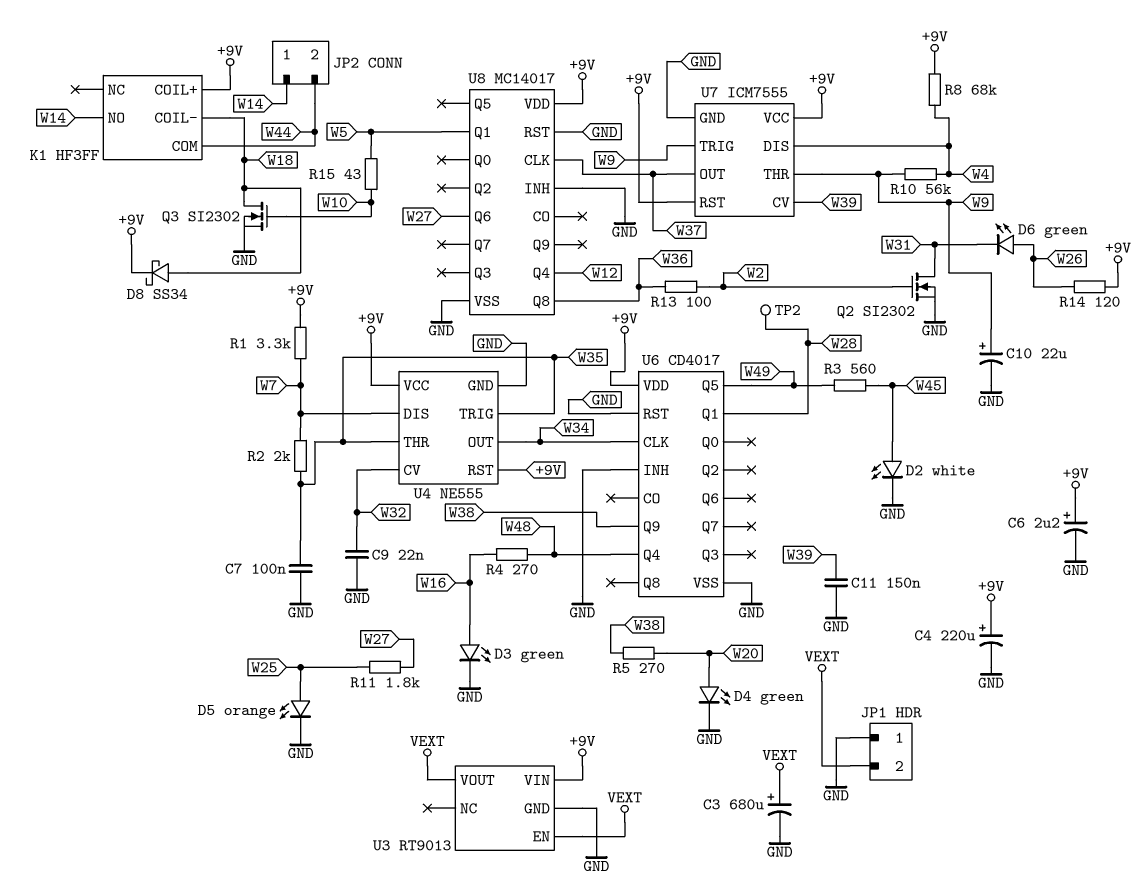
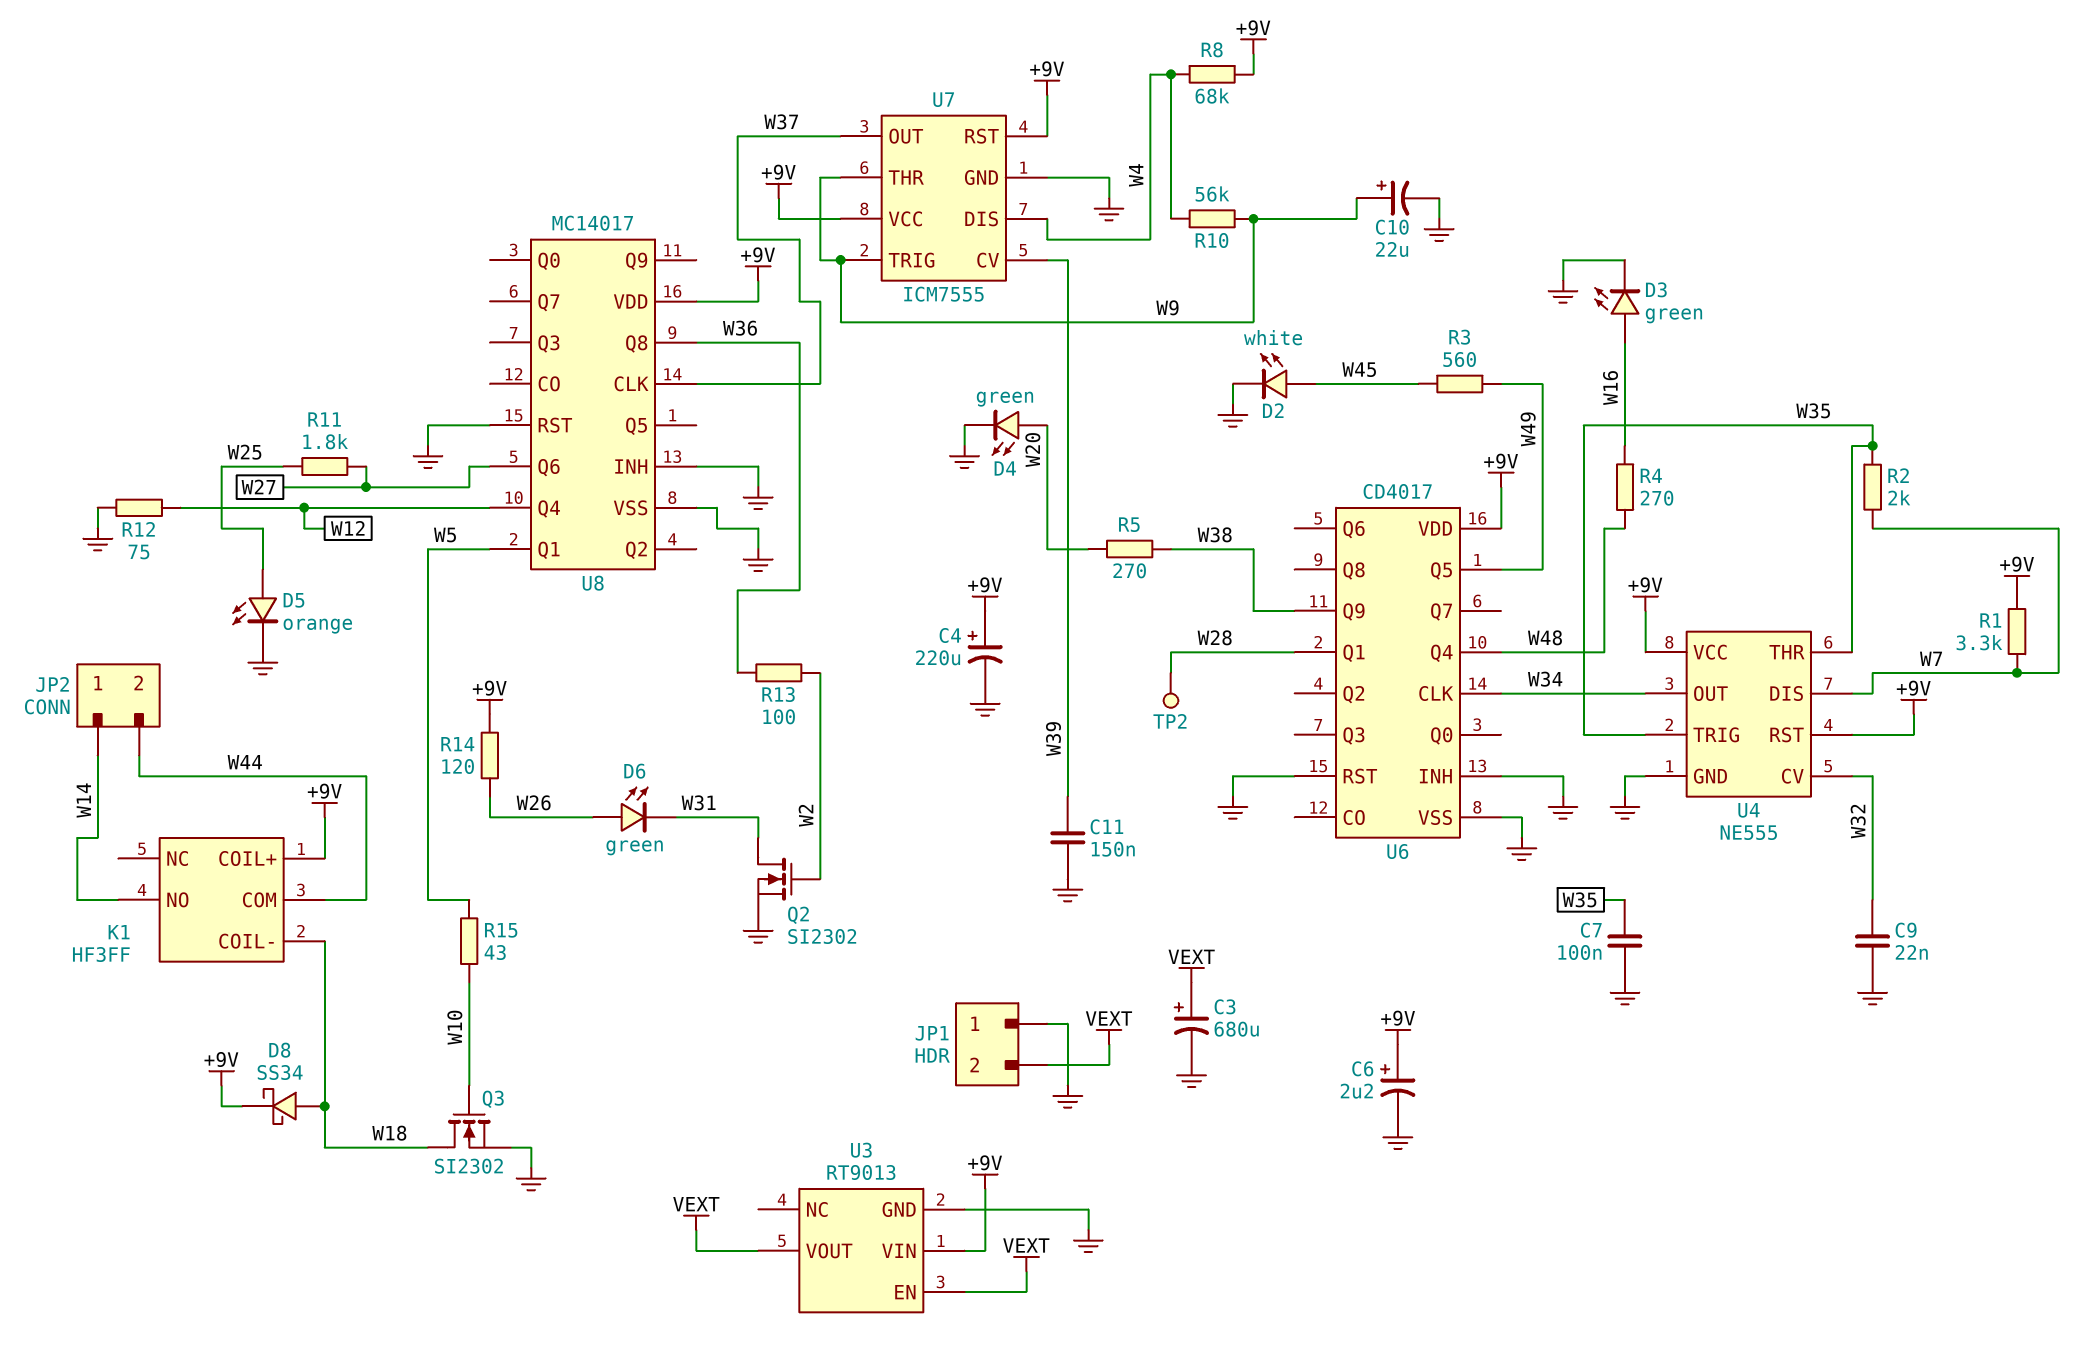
R12: none -> 75 (GND, W12)

